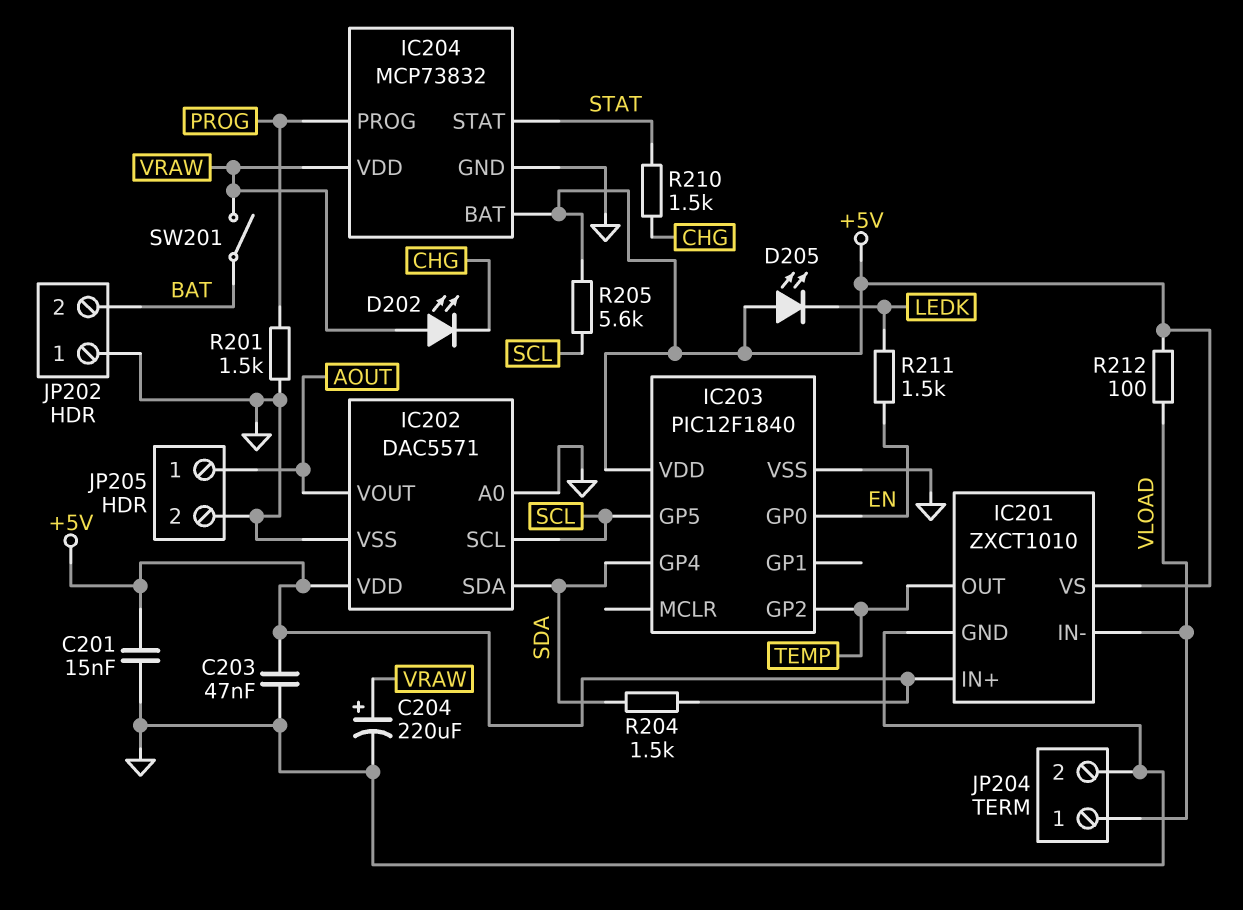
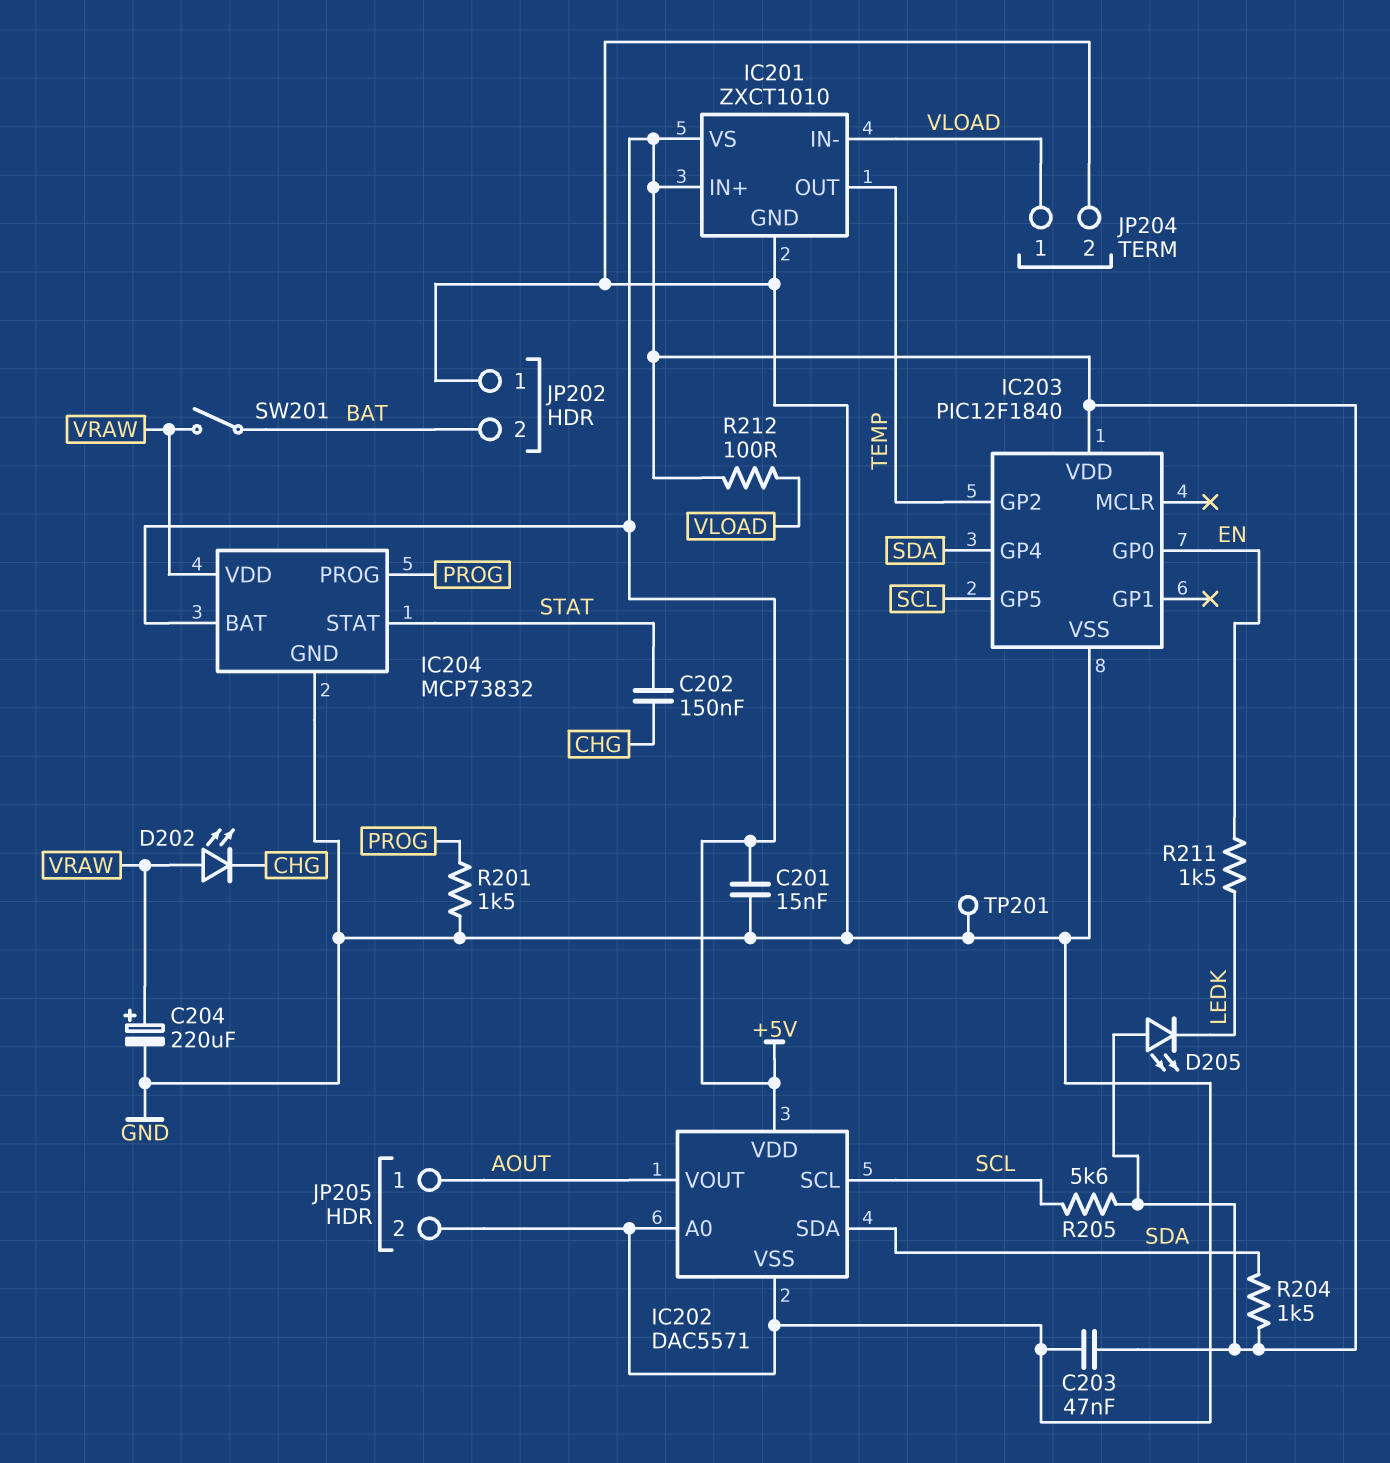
C202: none -> 150nF (CHG, STAT)
R210: 1.5k (CHG, STAT) -> none
TP201: none -> test point (GND)

